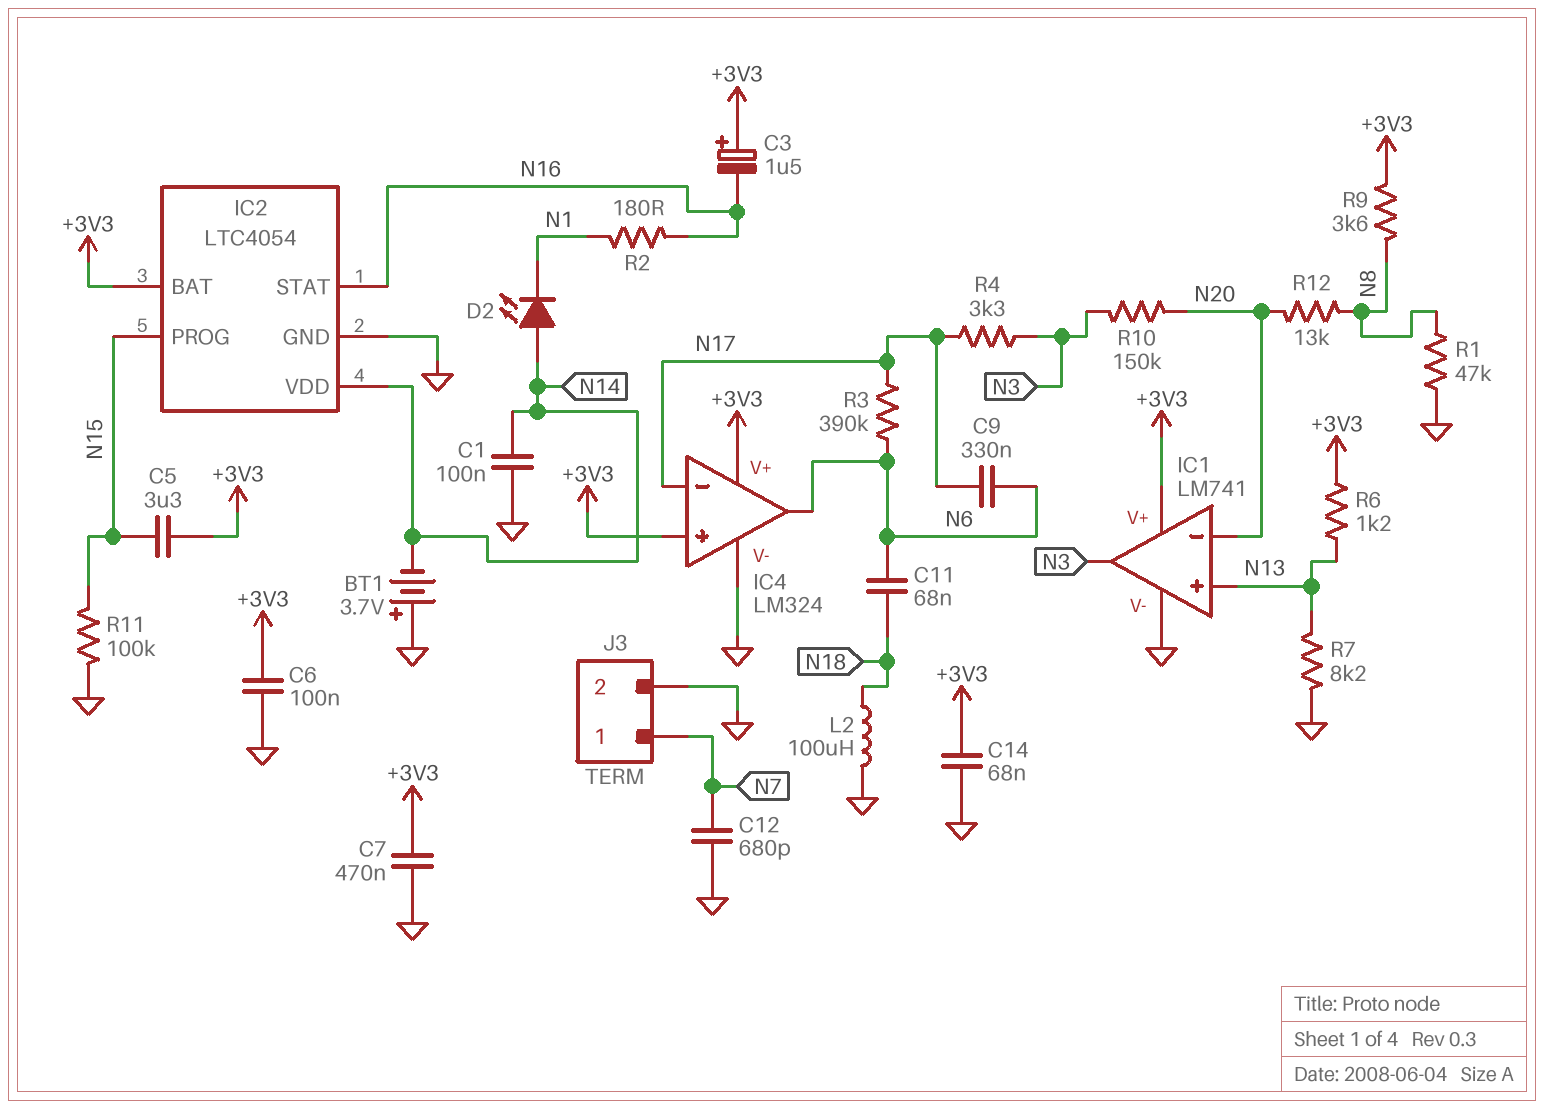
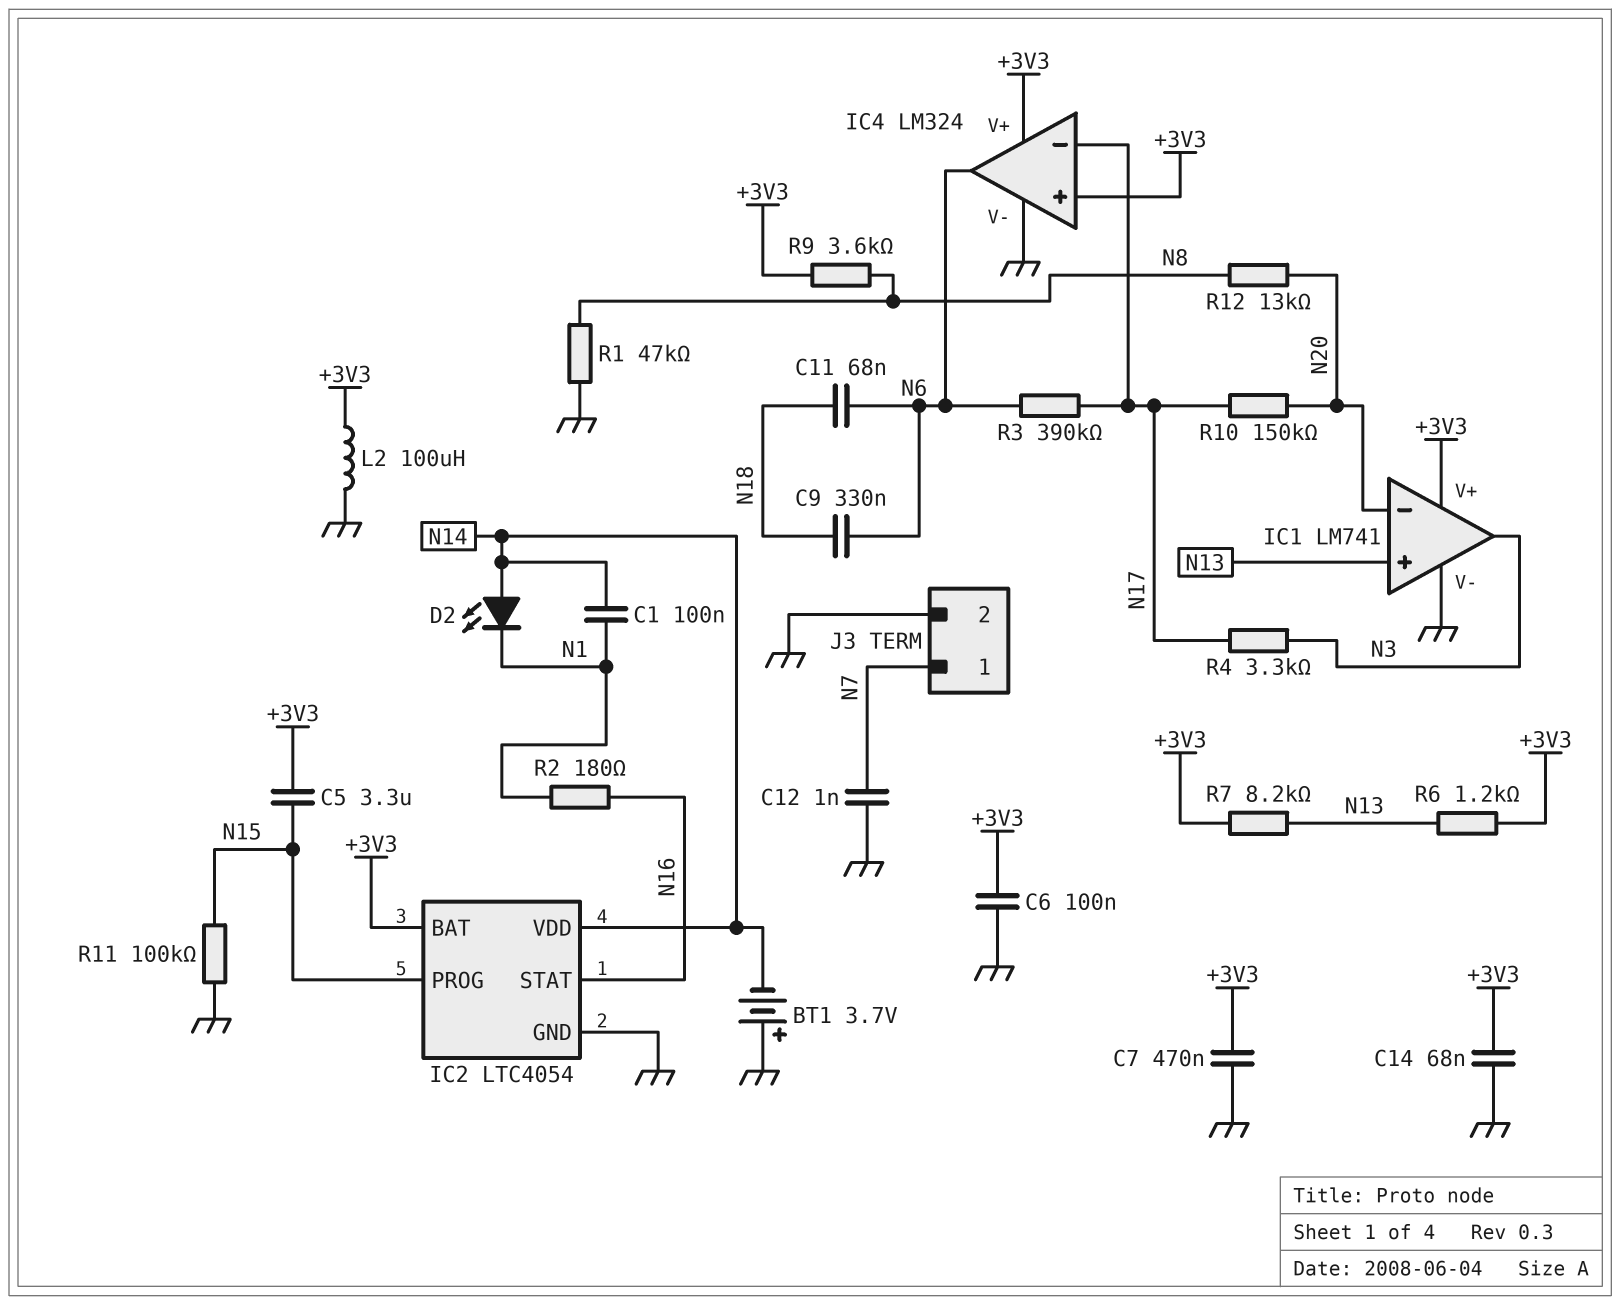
C1: 100nF (GND, N14) -> 100nF (N1, N14)
C3: 1.5uF (plus +3V3, minus N16) -> none
C9: 330nF (N6, N17) -> 330nF (N6, N18)
C12: 680pF (GND, N7) -> 1nF (GND, N7)
L2: 100uH (GND, N18) -> 100uH (+3V3, GND)
R7: 8.2k (GND, N13) -> 8.2k (+3V3, N13)
R10: 150k (N3, N20) -> 150k (N17, N20)

